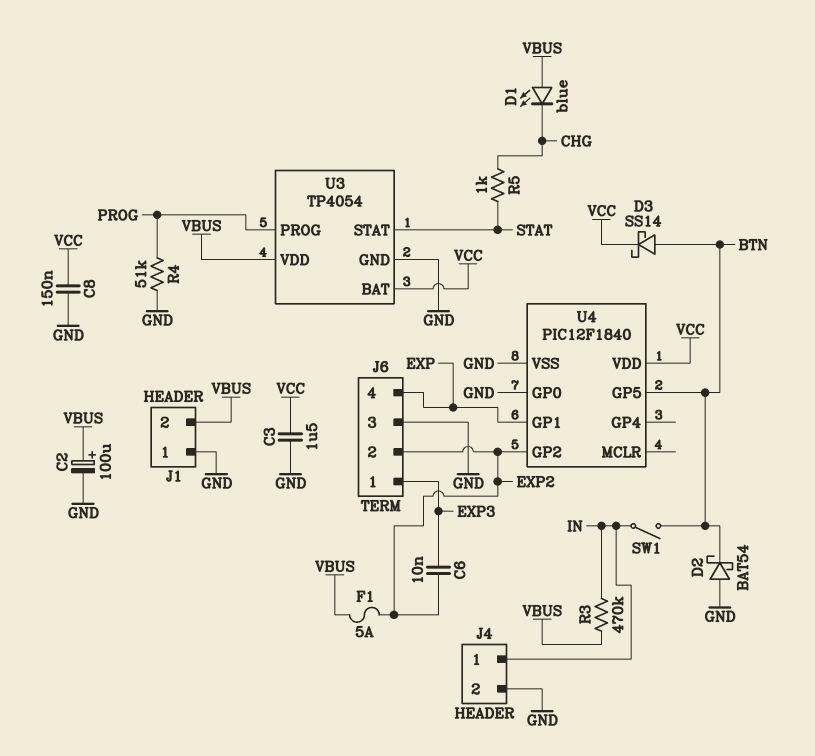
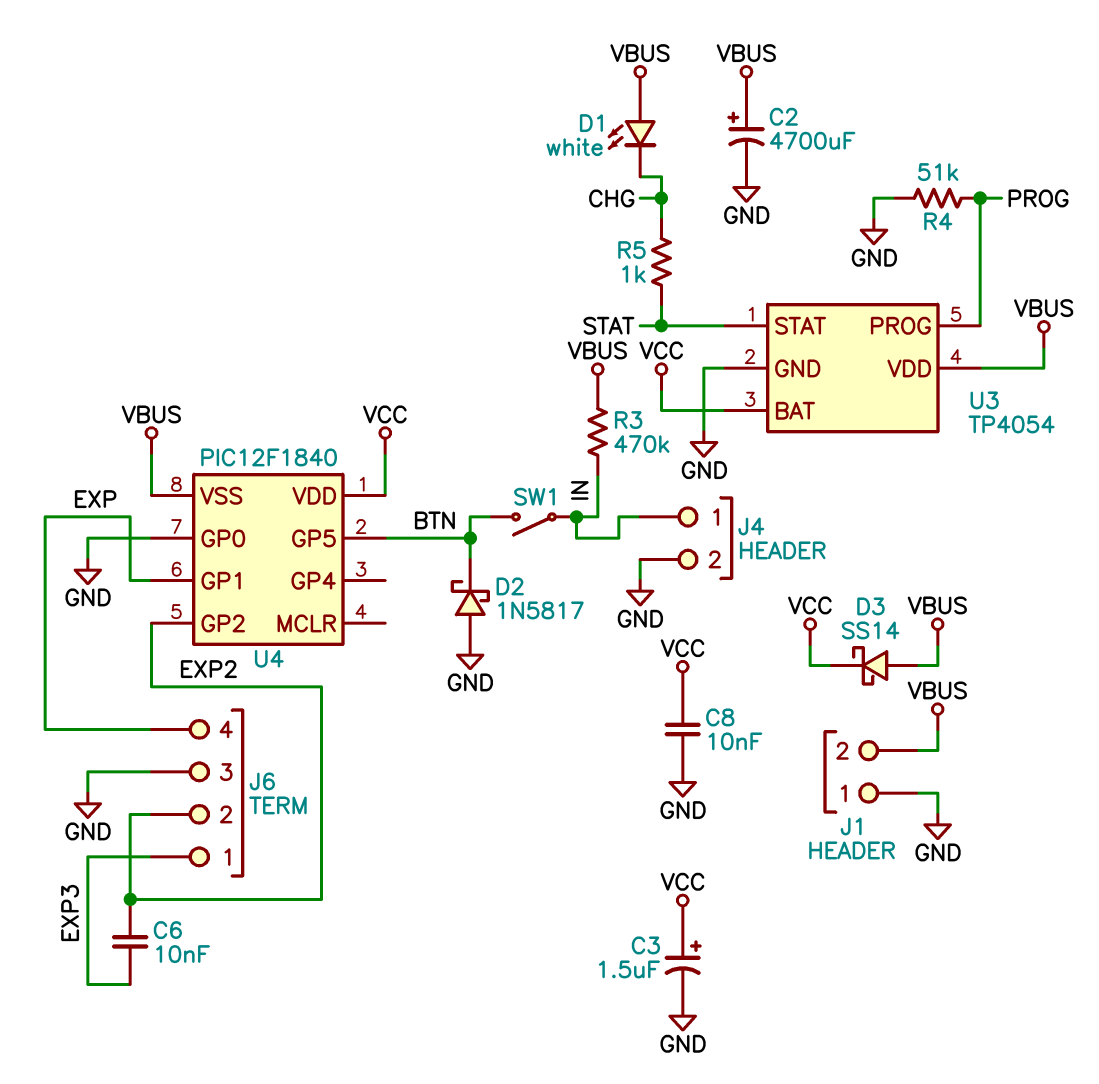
C2: 100uF (plus VBUS, minus GND) -> 4700uF (plus VBUS, minus GND)
C3: 1.5uF (GND, VCC) -> 1.5uF (plus VCC, minus GND)
C8: 150nF (GND, VCC) -> 10nF (GND, VCC)
D1: LED blue (A VBUS, K CHG) -> LED white (A VBUS, K CHG)
D2: schottky BAT54 (A GND, K BTN) -> schottky 1N5817 (A GND, K BTN)
D3: schottky SS14 (A BTN, K VCC) -> schottky SS14 (A VBUS, K VCC)
F1: 5A (EXP2, VBUS) -> none
U4 pin VSS: GND -> VBUS

